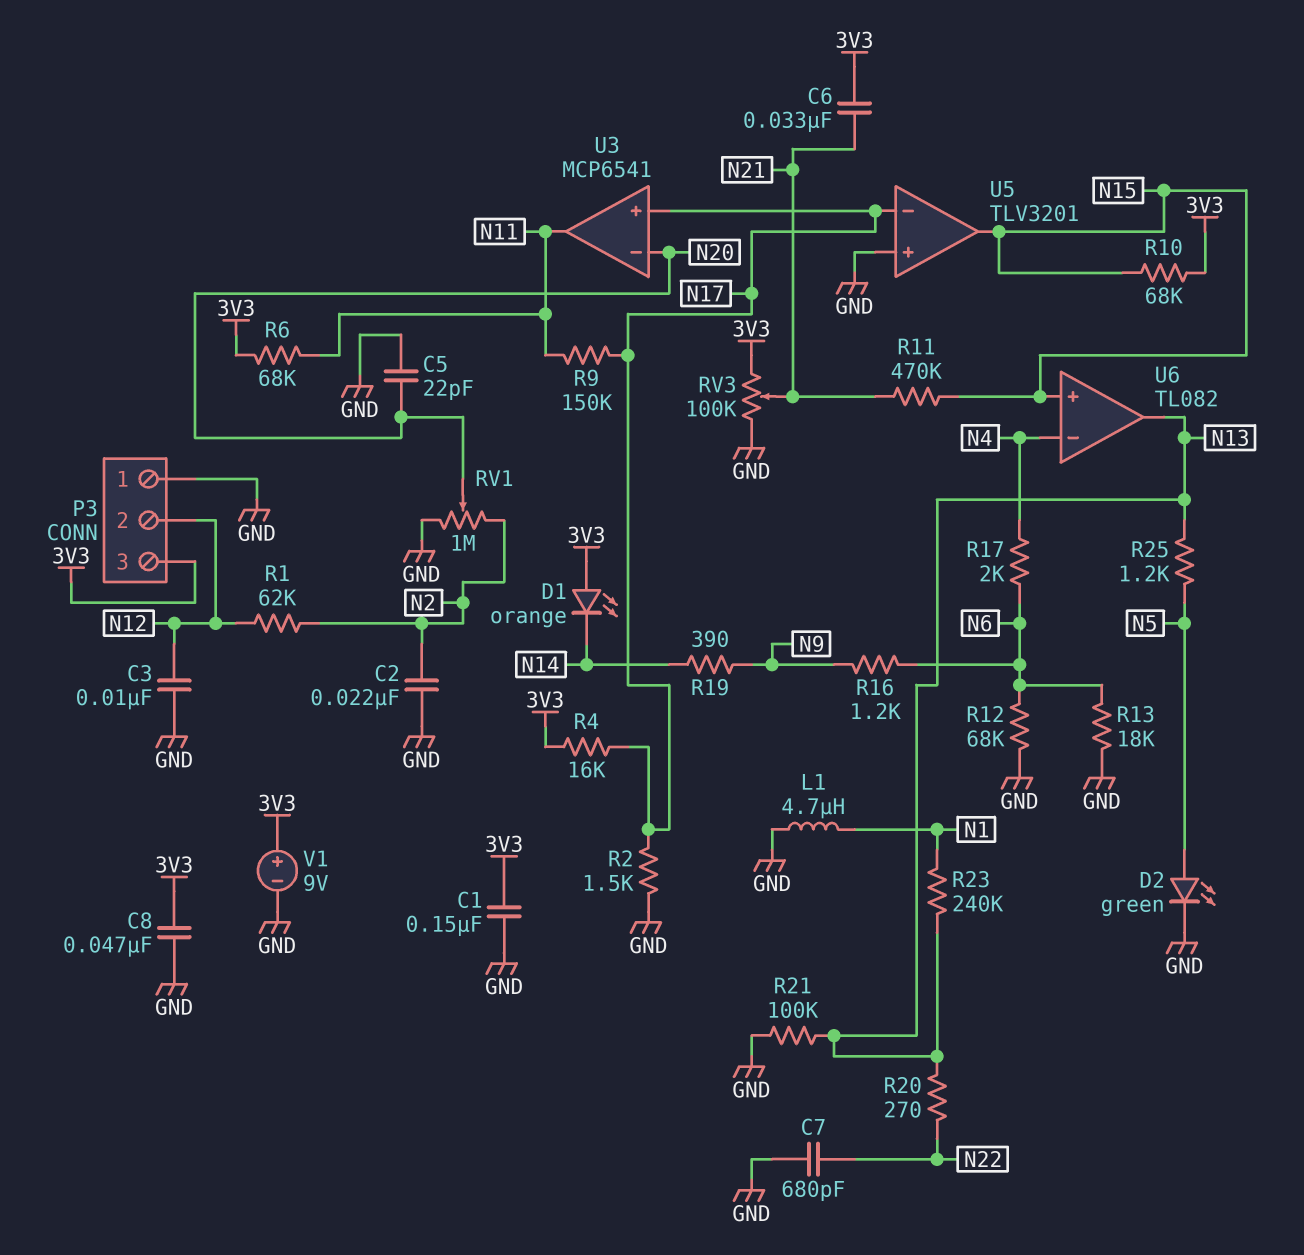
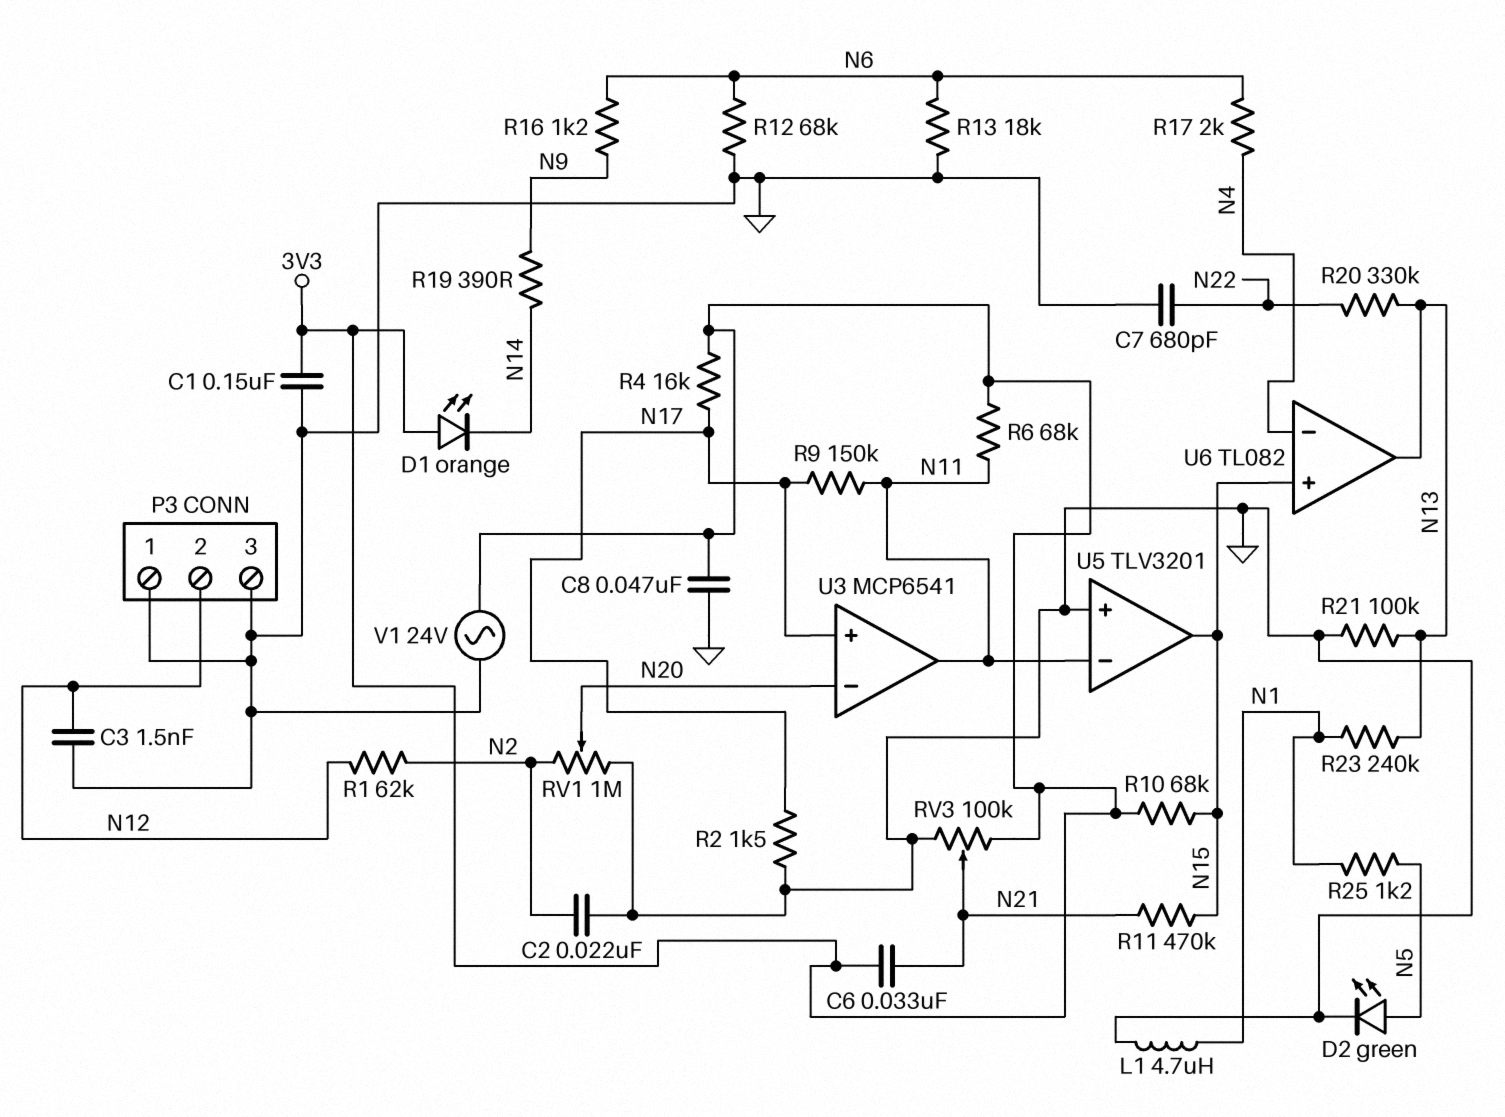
C3: 10nF (GND, N12) -> 1.5nF (GND, N12)
C5: 22pF (GND, N20) -> none
P3 pin 3: 3V3 -> GND
R20: 270 (N13, N22) -> 330k (N13, N22)
R25: 1.2k (N5, N13) -> 1.2k (N1, N5)
U5 pin in-: N17 -> N11
V1: 9V (plus 3V3, minus GND) -> AC 24V (3V3, GND)

